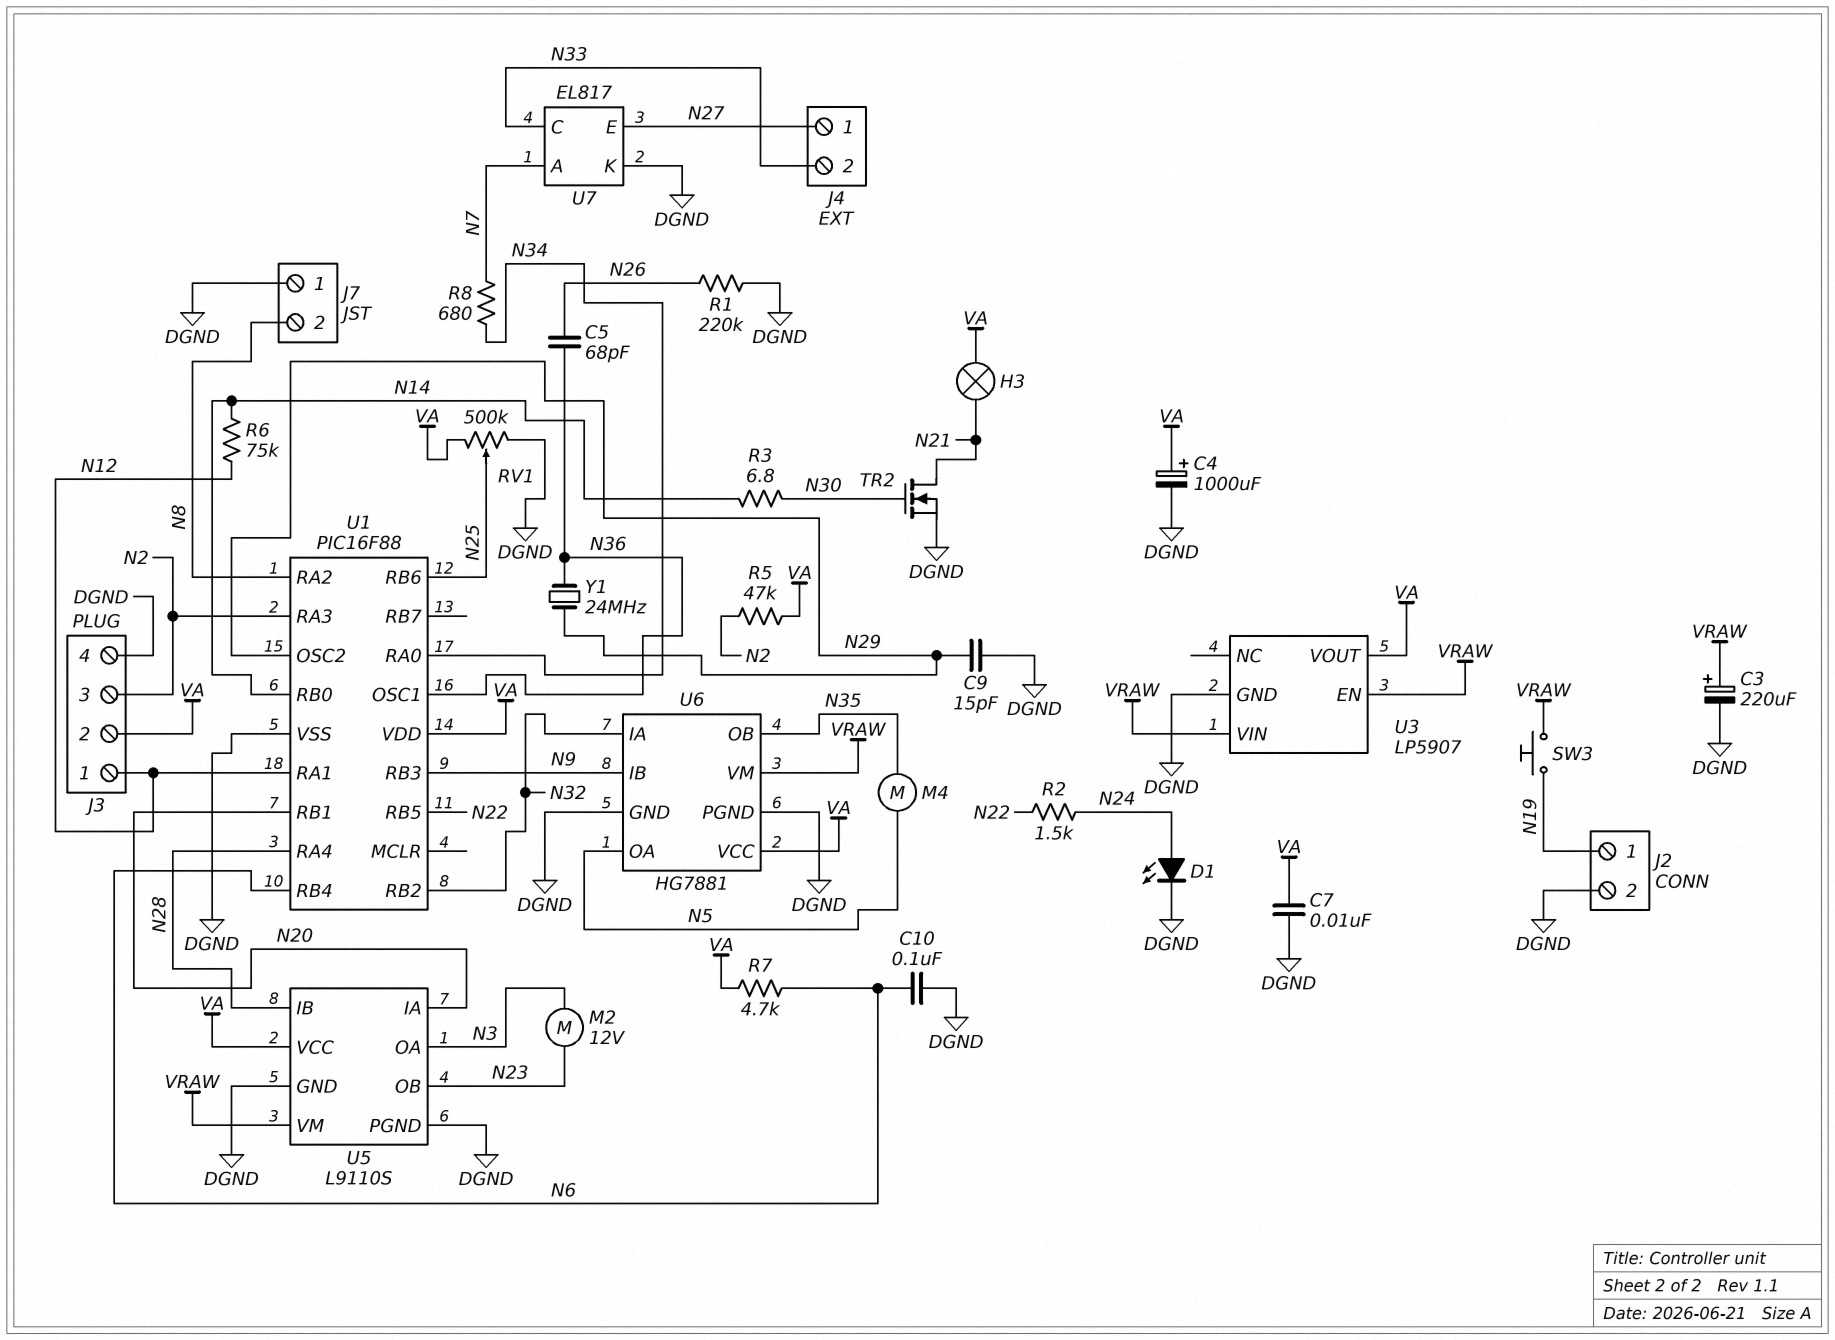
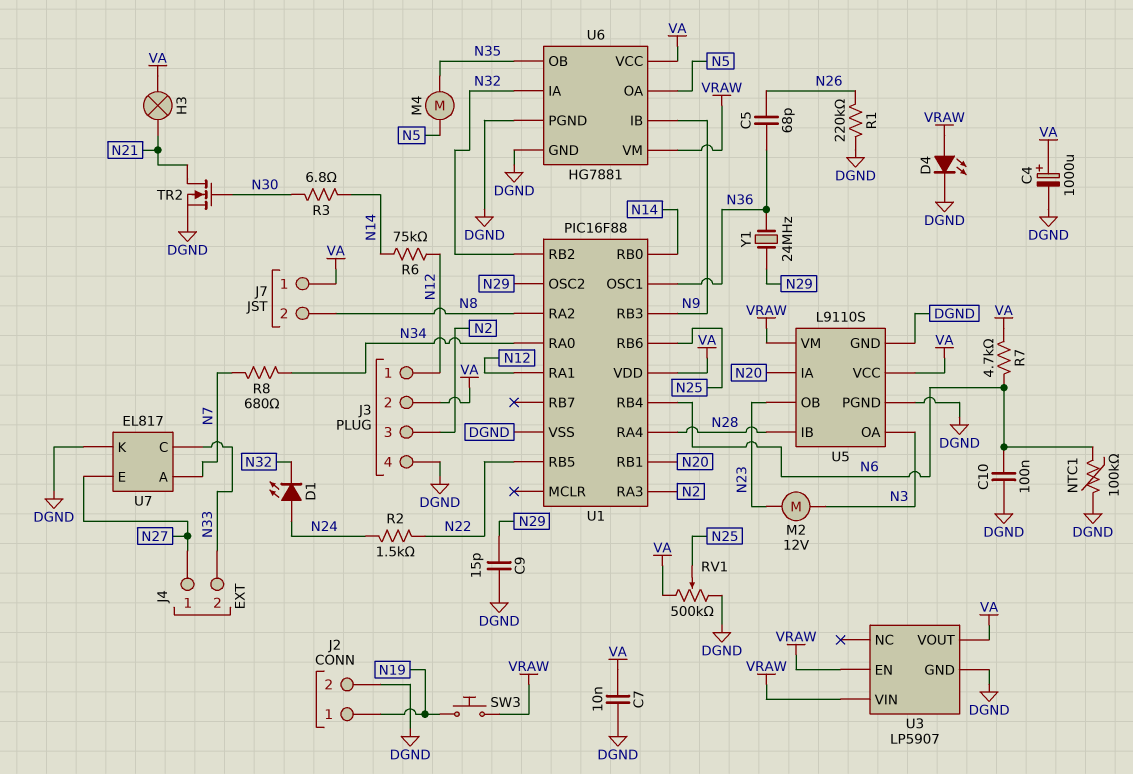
C3: 220uF (plus VRAW, minus DGND) -> none
D1: LED (A N24, K DGND) -> LED (A N24, K N32)
D4: none -> LED (A VRAW, K DGND)
J7 pin 1: DGND -> VA
NTC1: none -> 100k (DGND, N6)
R5: 47k (N2, VA) -> none

